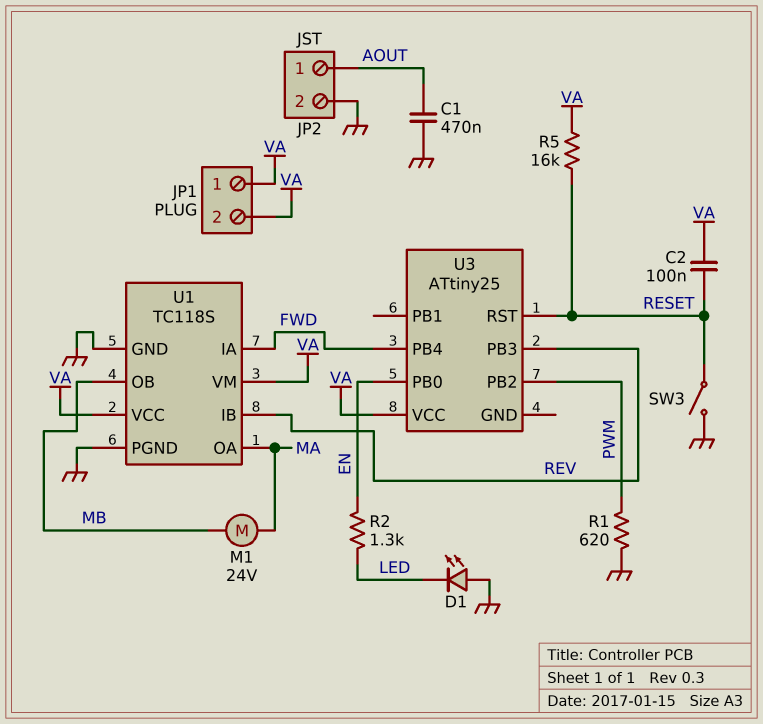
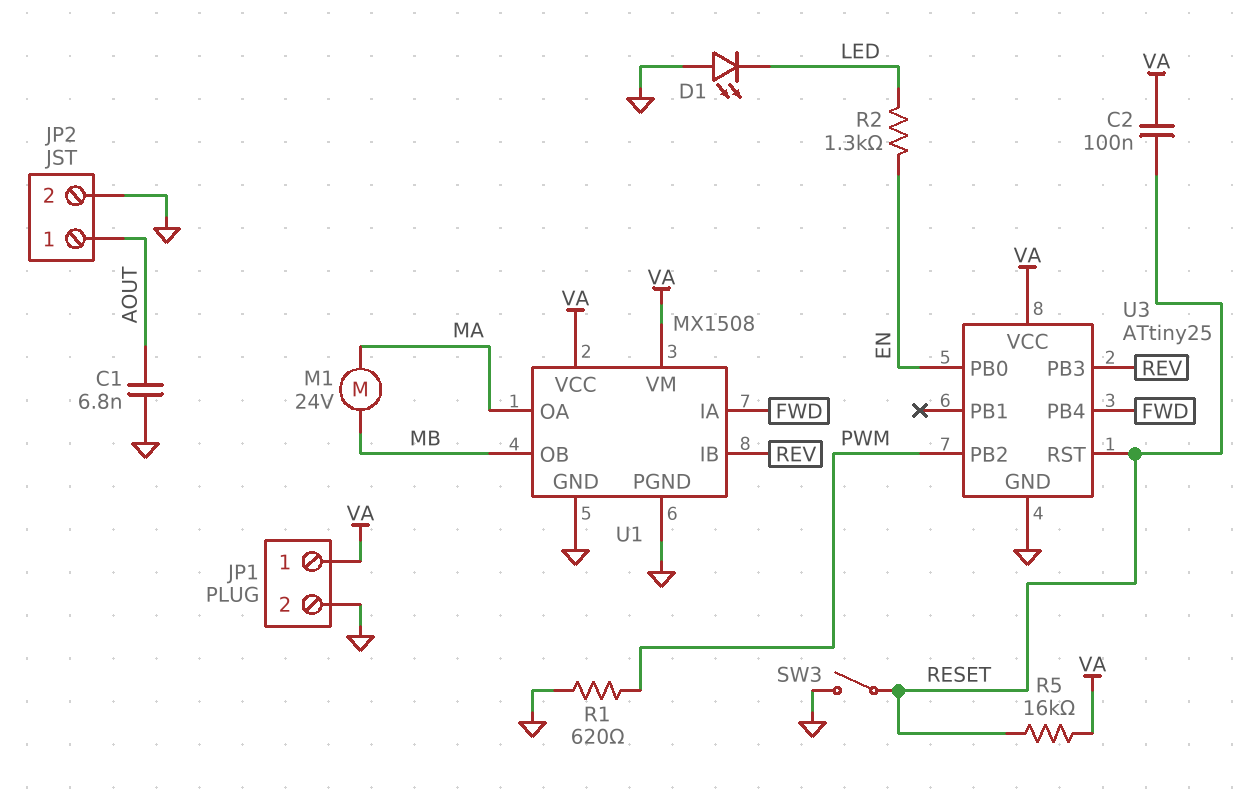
C1: 470nF (AOUT, GND) -> 6.8nF (AOUT, GND)
JP1 pin 2: VA -> GND
U1: TC118S -> MX1508
U3 pin GND: none -> GND

